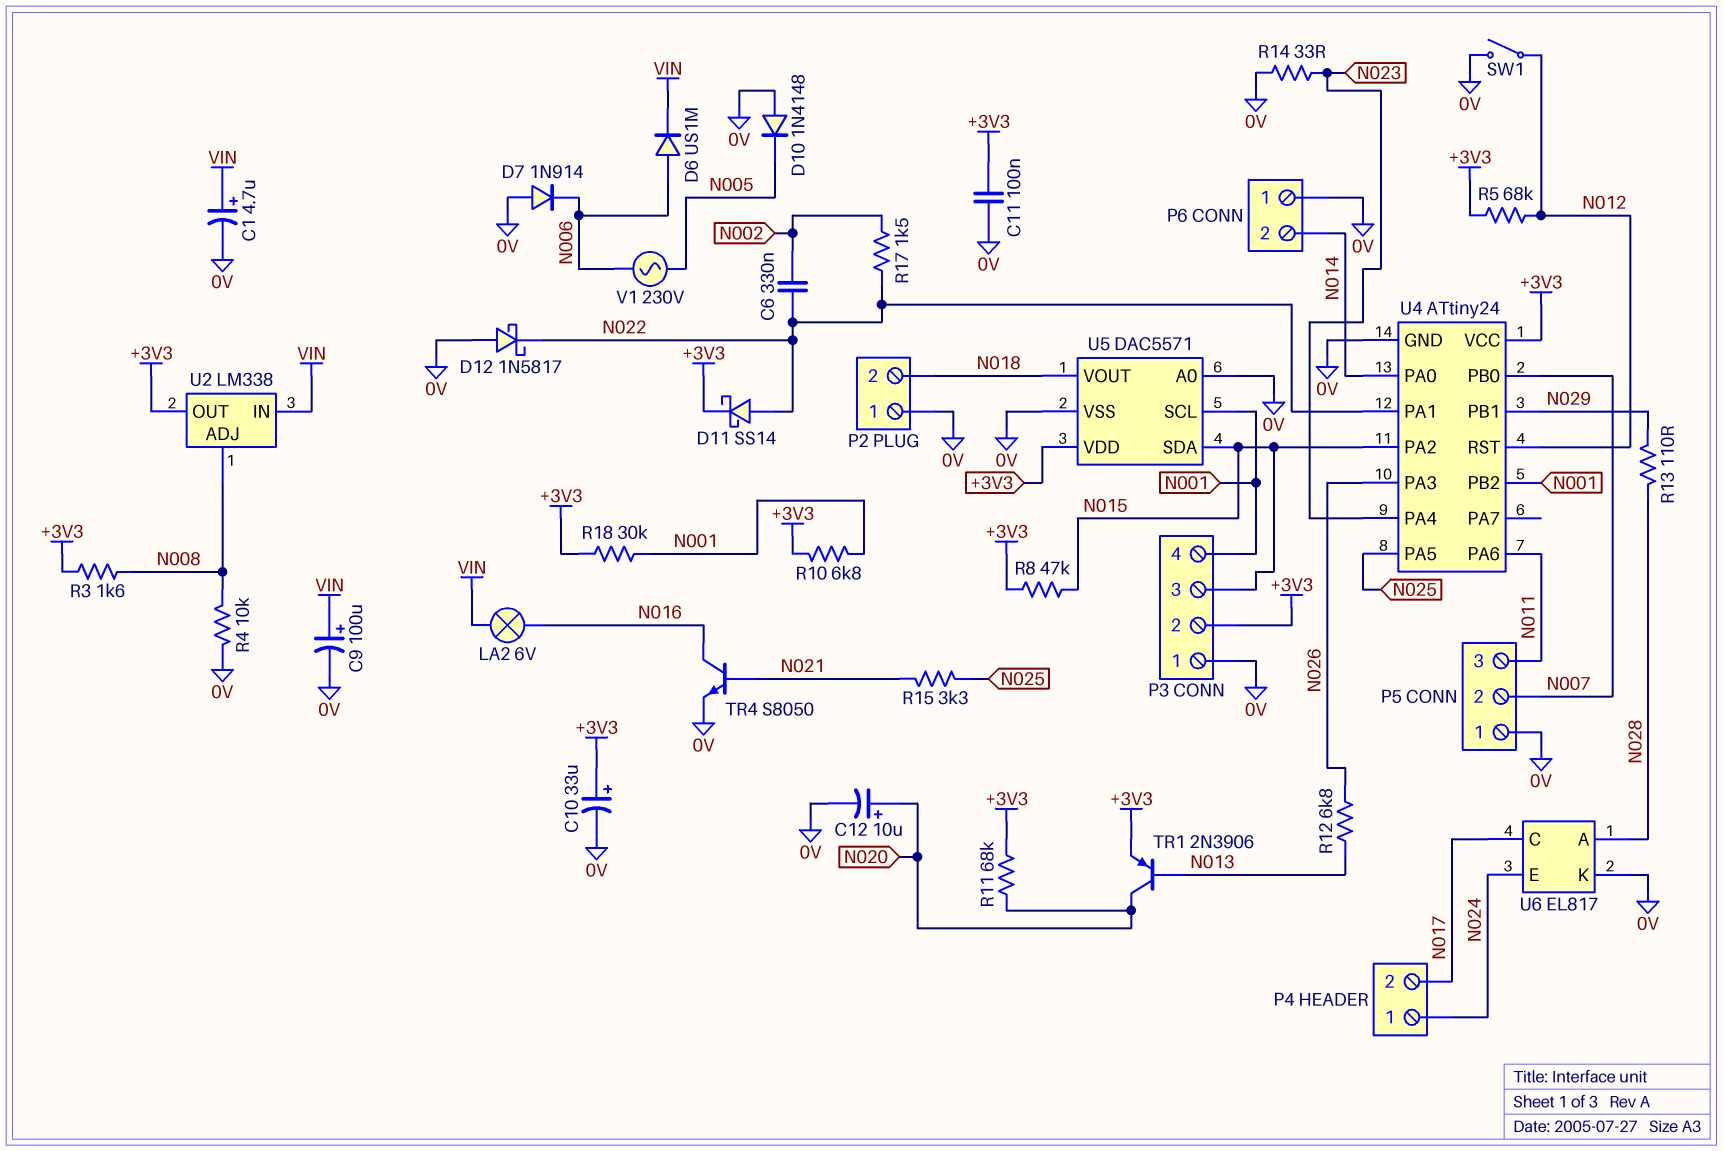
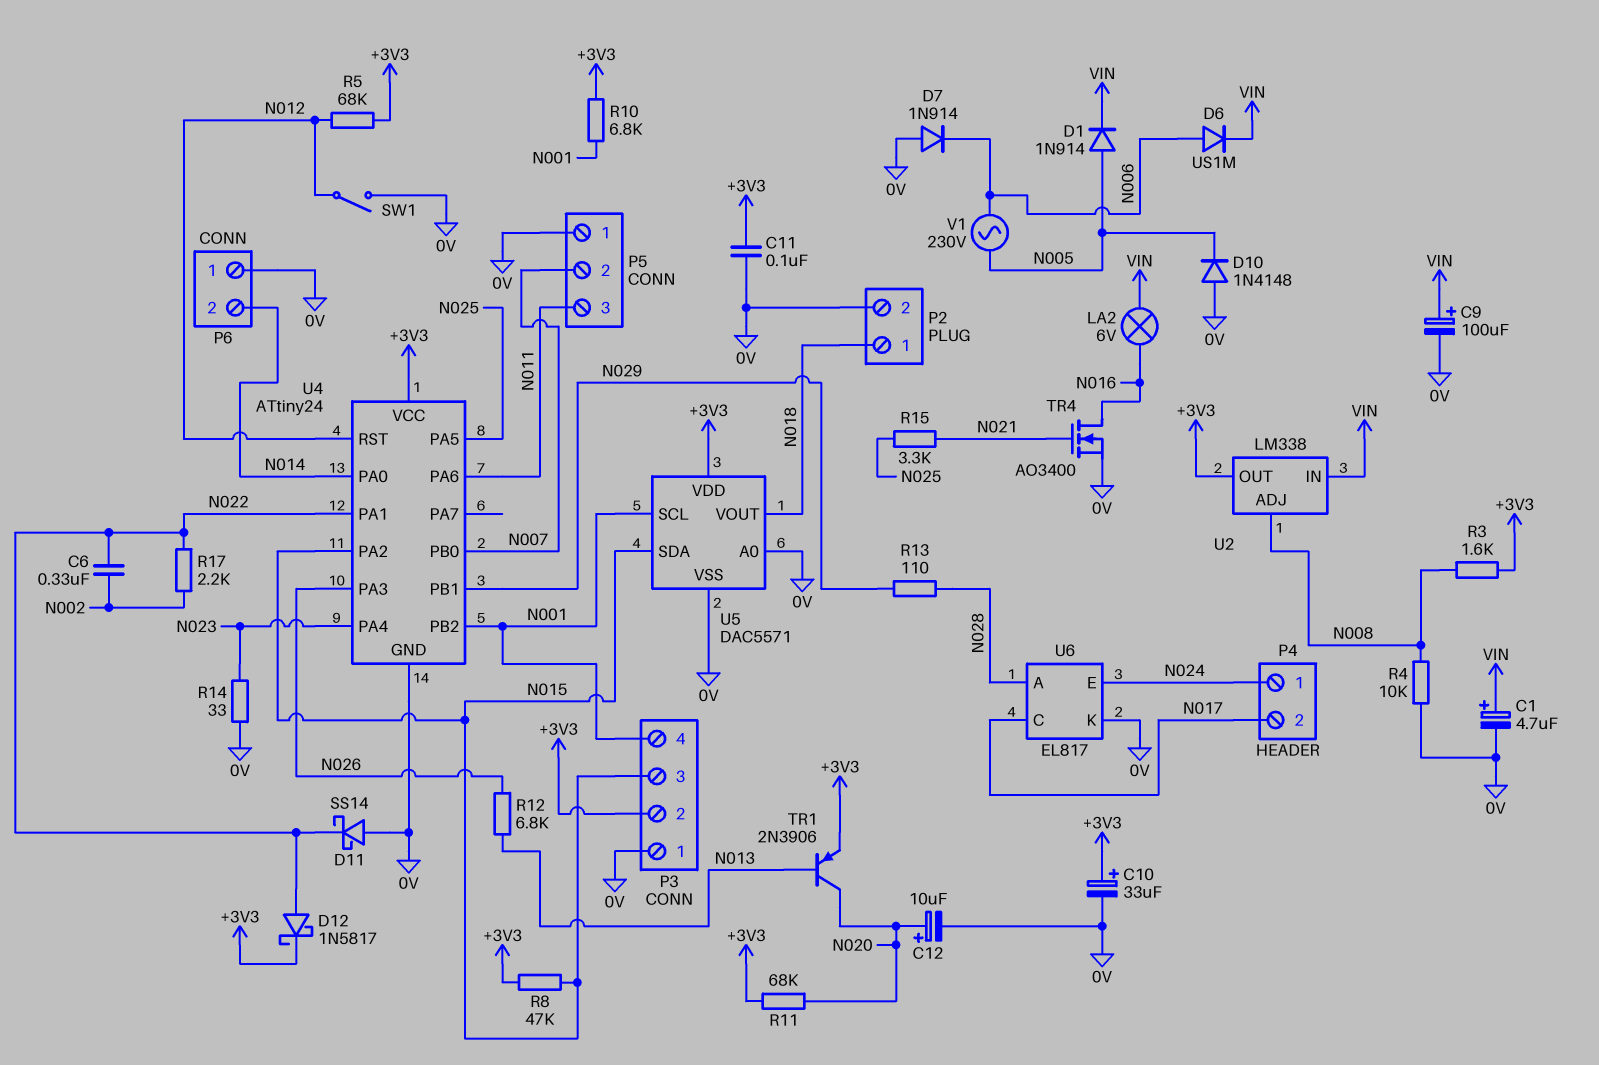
D1: none -> diode 1N914 (A N005, K VIN)
D11: schottky SS14 (A N022, K +3V3) -> schottky SS14 (A 0V, K N022)
D12: schottky 1N5817 (A 0V, K N022) -> schottky 1N5817 (A N022, K +3V3)
P2 pin 1: 0V -> N018
P2 pin 2: N018 -> 0V
R17: 1.5k (N002, N022) -> 2.2k (N002, N022)
R18: 30k (+3V3, N001) -> none
TR4: NPN S8050 (B N021, C N016, E 0V) -> NMOS AO3400 (G N021, D N016, S 0V)

